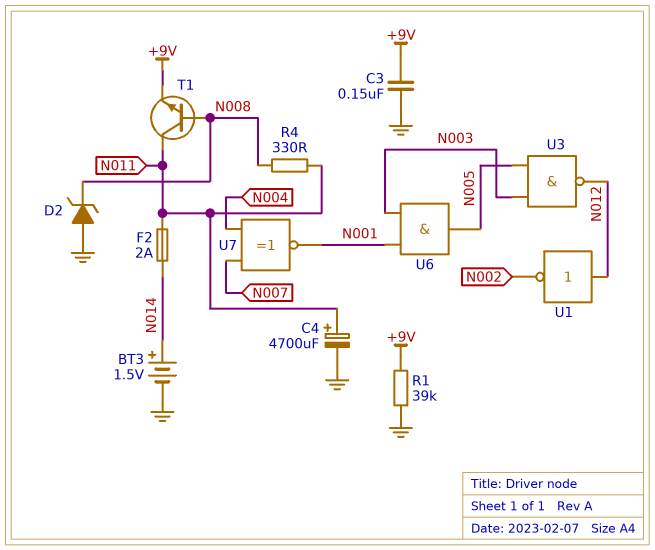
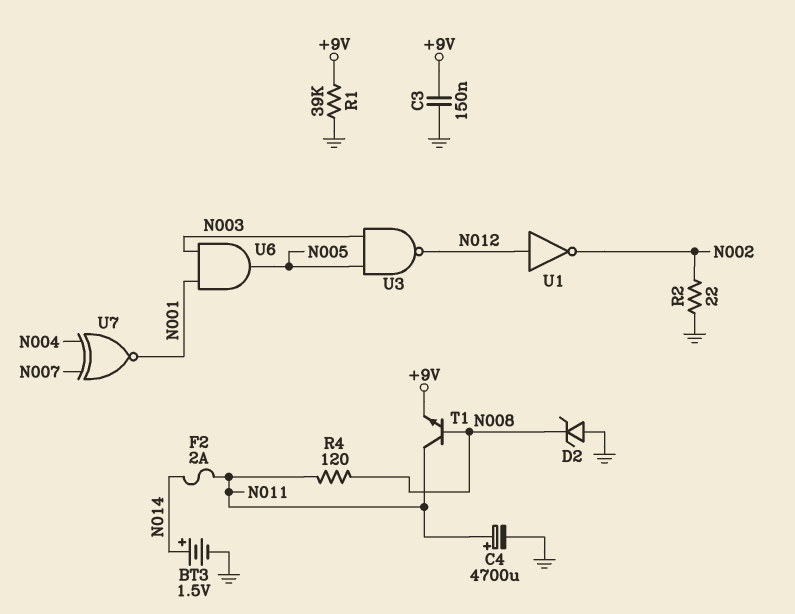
R2: none -> 22 (GND, N002)
R4: 330 (N008, N011) -> 120 (N008, N011)

